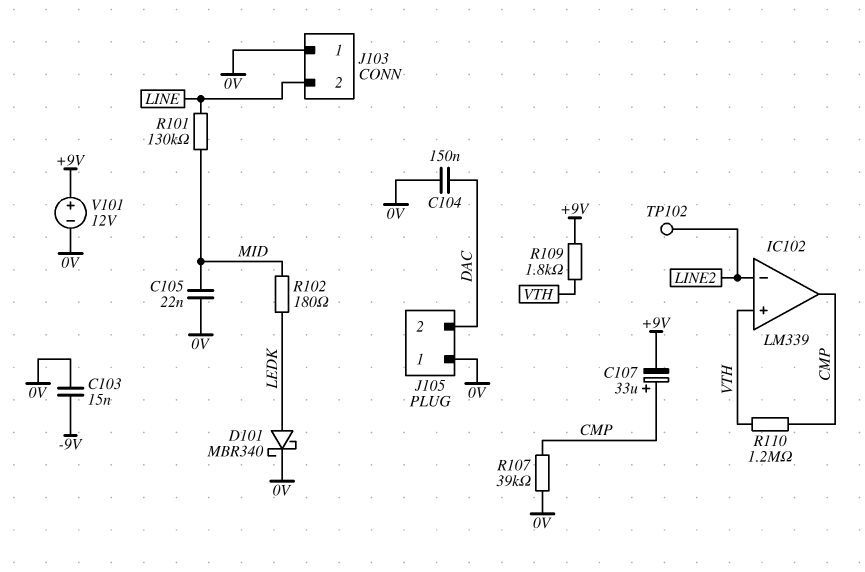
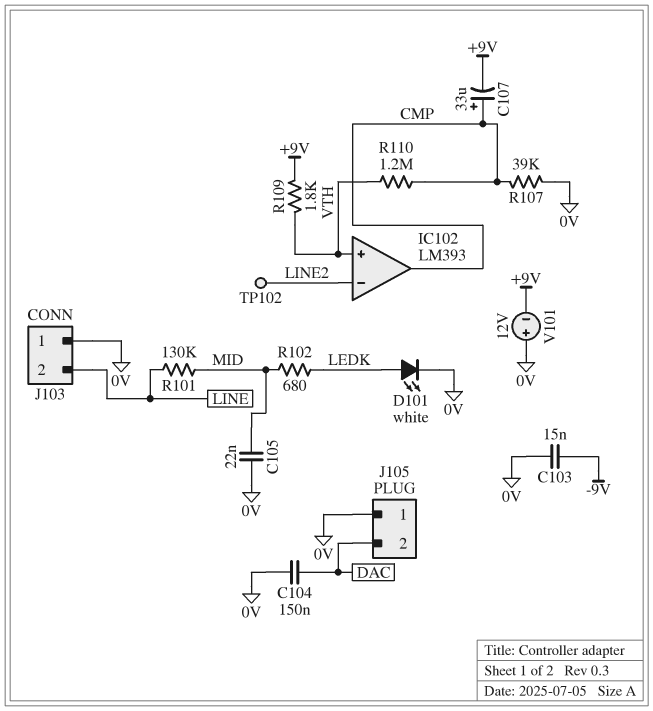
D101: schottky MBR340 (A LEDK, K 0V) -> LED white (A LEDK, K 0V)
IC102: LM339 -> LM393
R102: 180 (LEDK, MID) -> 680 (LEDK, MID)
V101: 12V (plus +9V, minus 0V) -> 12V (plus 0V, minus +9V)

